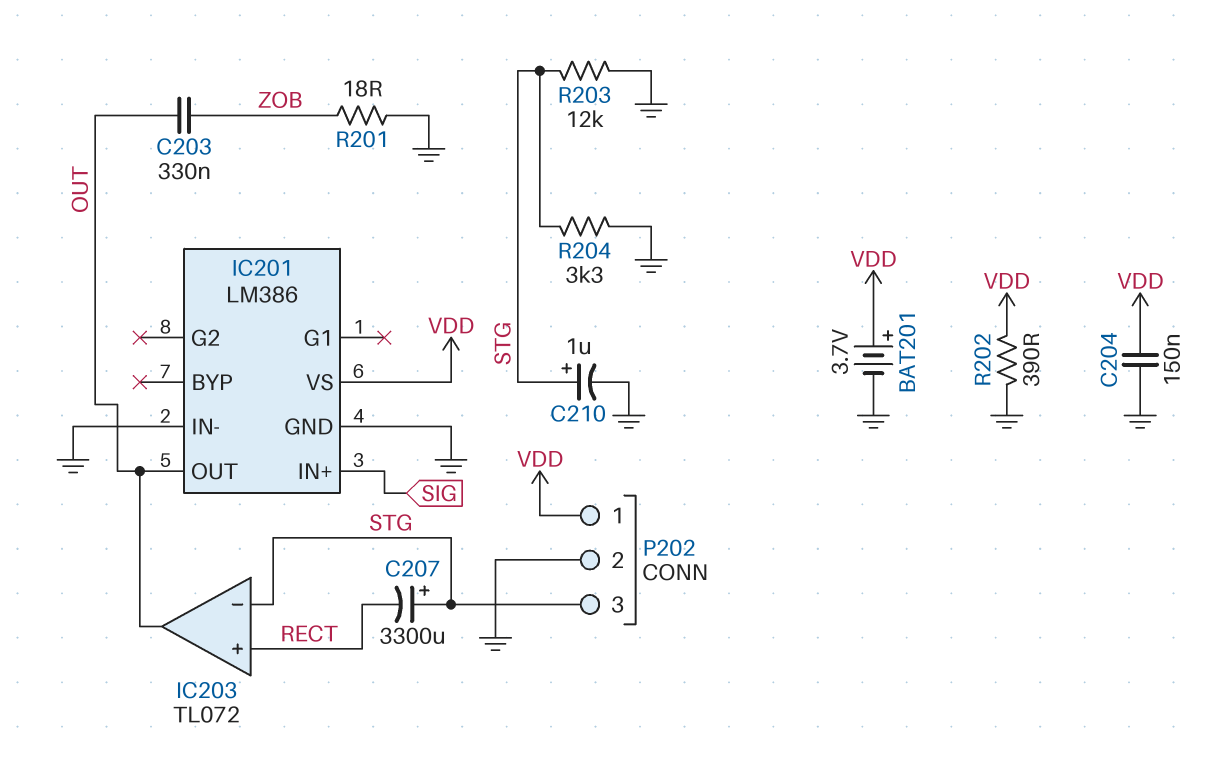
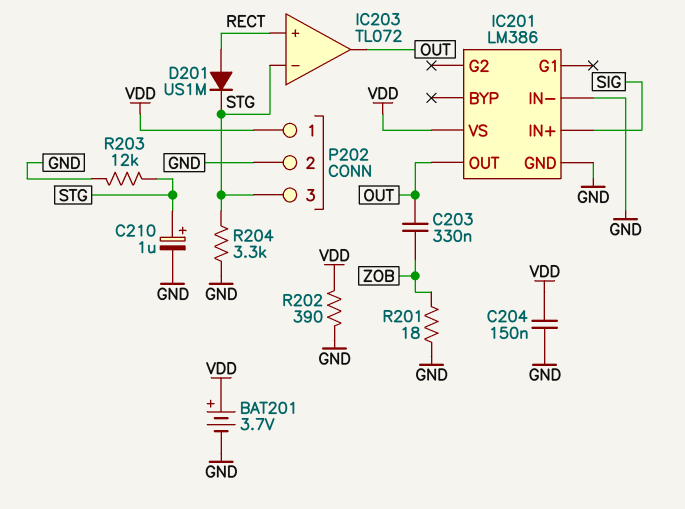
C207: 3300uF (plus STG, minus RECT) -> none
D201: none -> diode US1M (A RECT, K STG)

